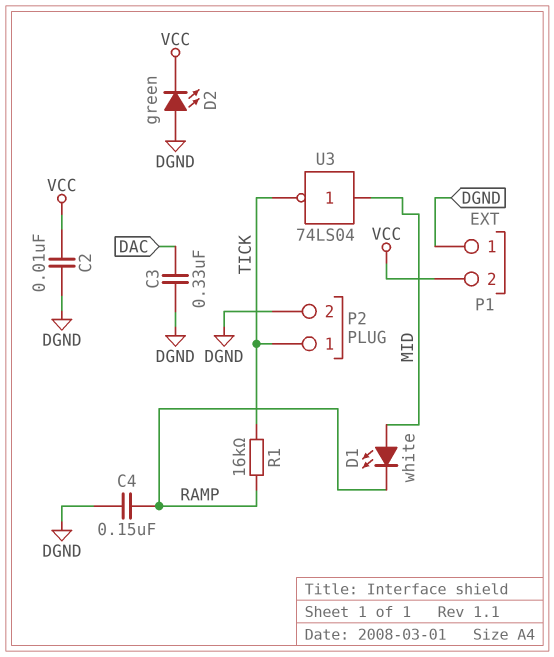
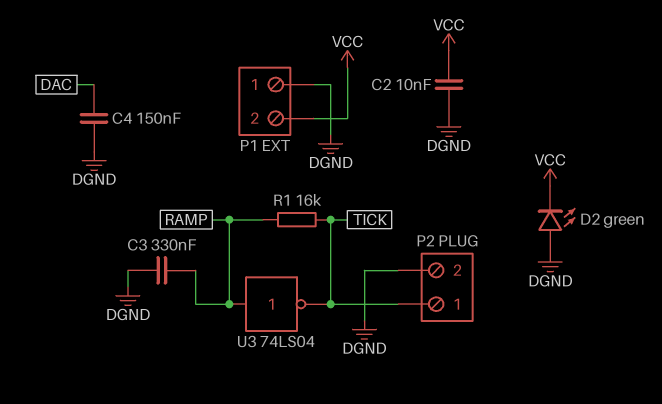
C3: 330nF (DAC, DGND) -> 330nF (DGND, RAMP)
C4: 150nF (DGND, RAMP) -> 150nF (DAC, DGND)
D1: LED white (A MID, K RAMP) -> none
U3: NOT 74LS04 (in MID, out TICK) -> NOT 74LS04 (in RAMP, out TICK)

